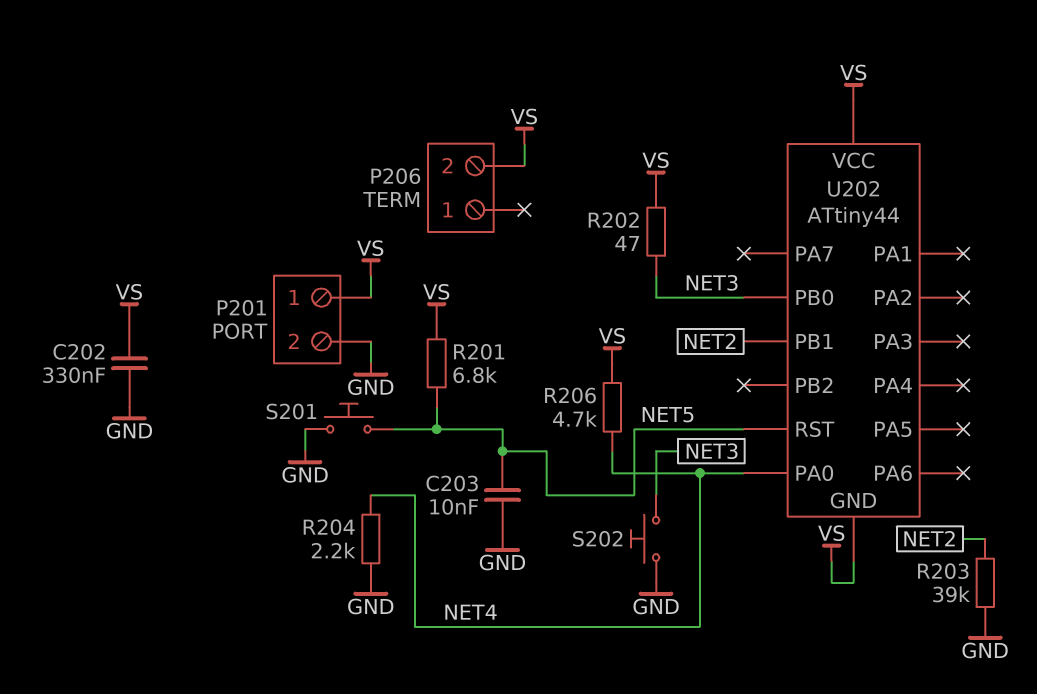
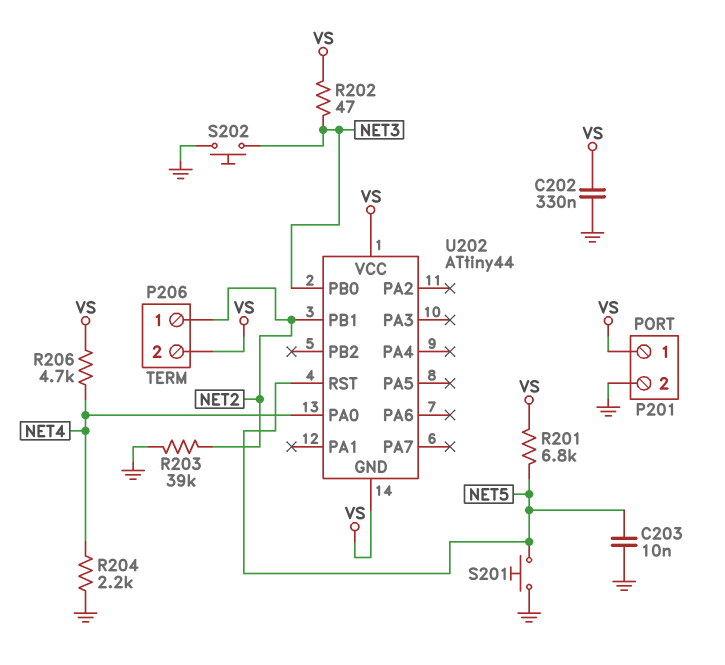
P206 pin 1: none -> NET2

